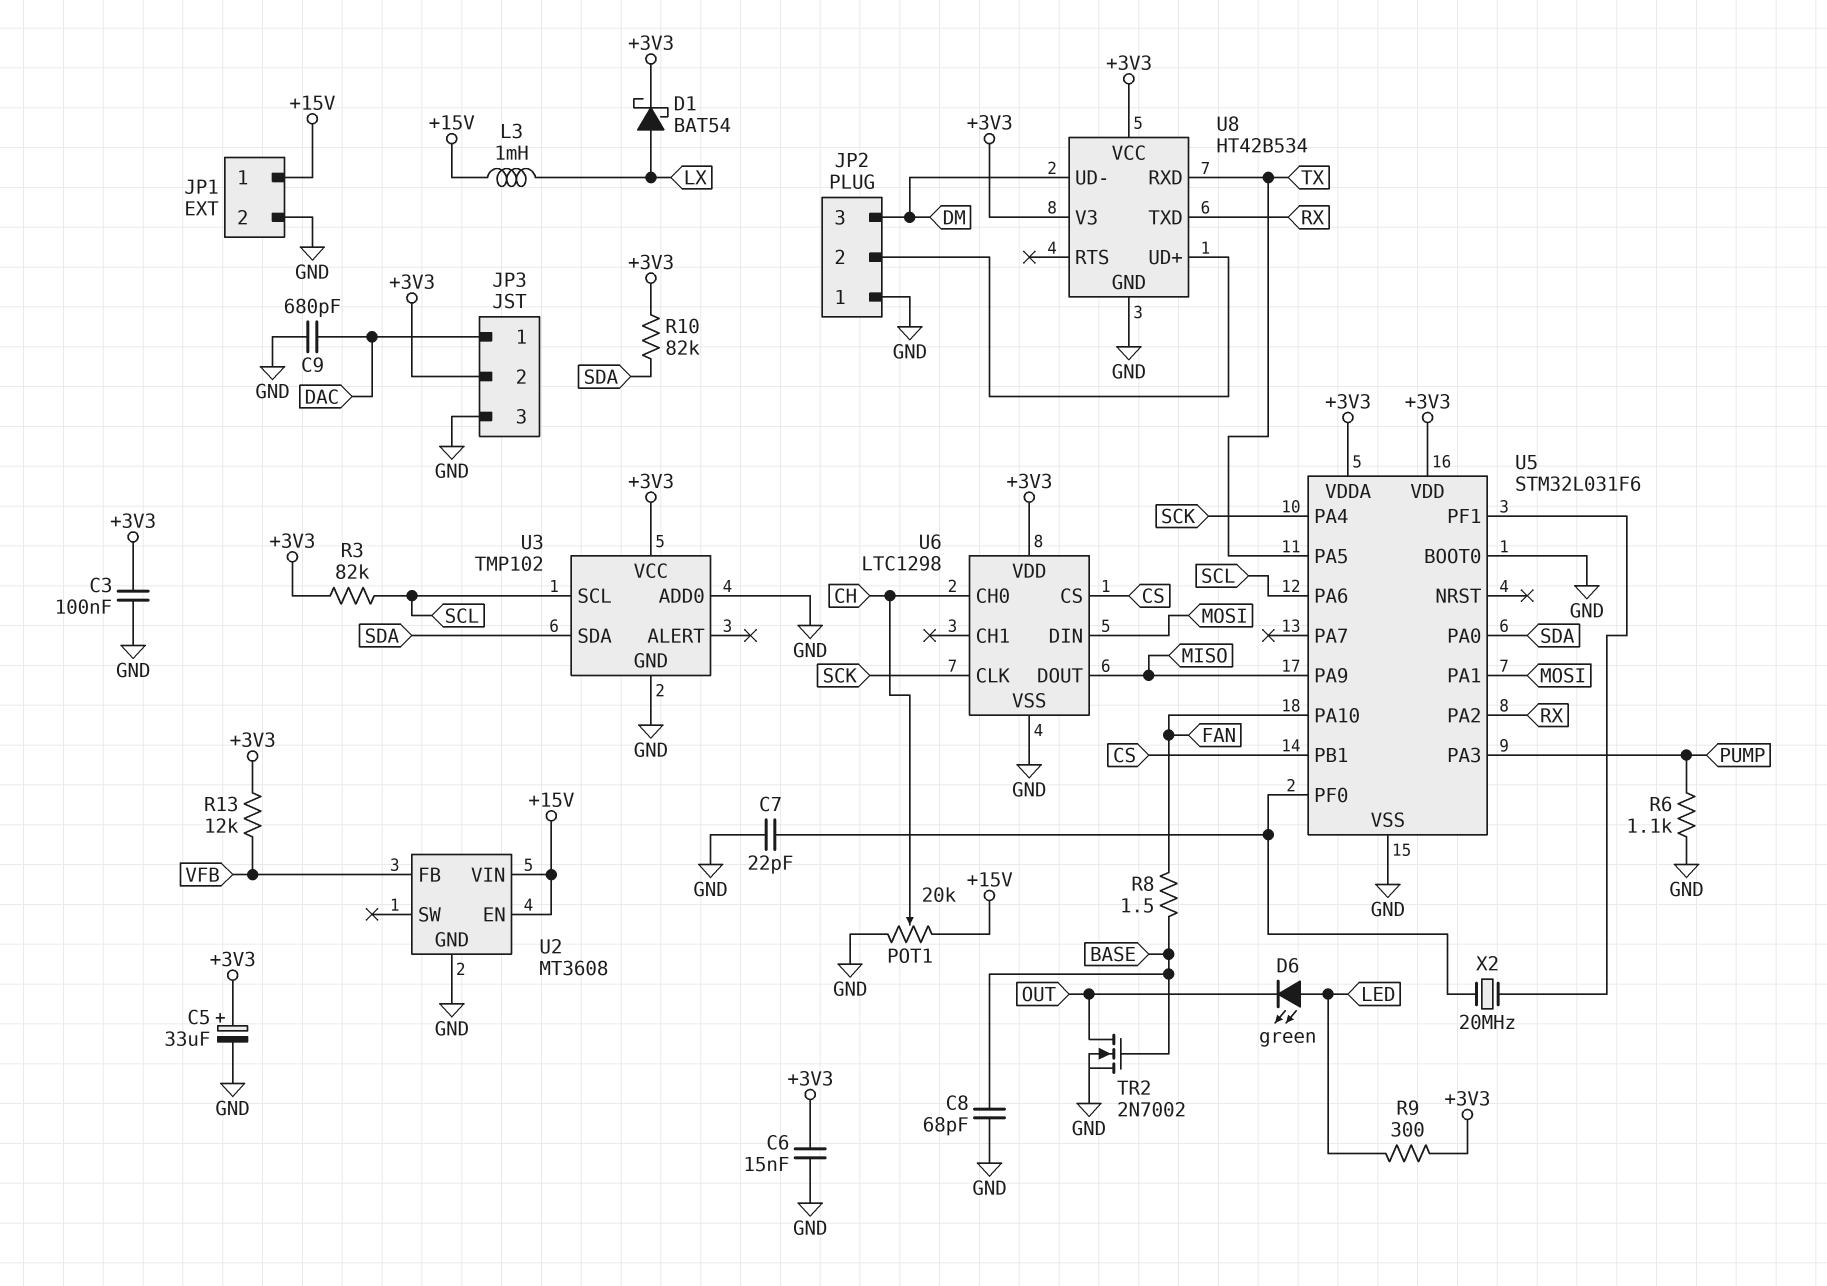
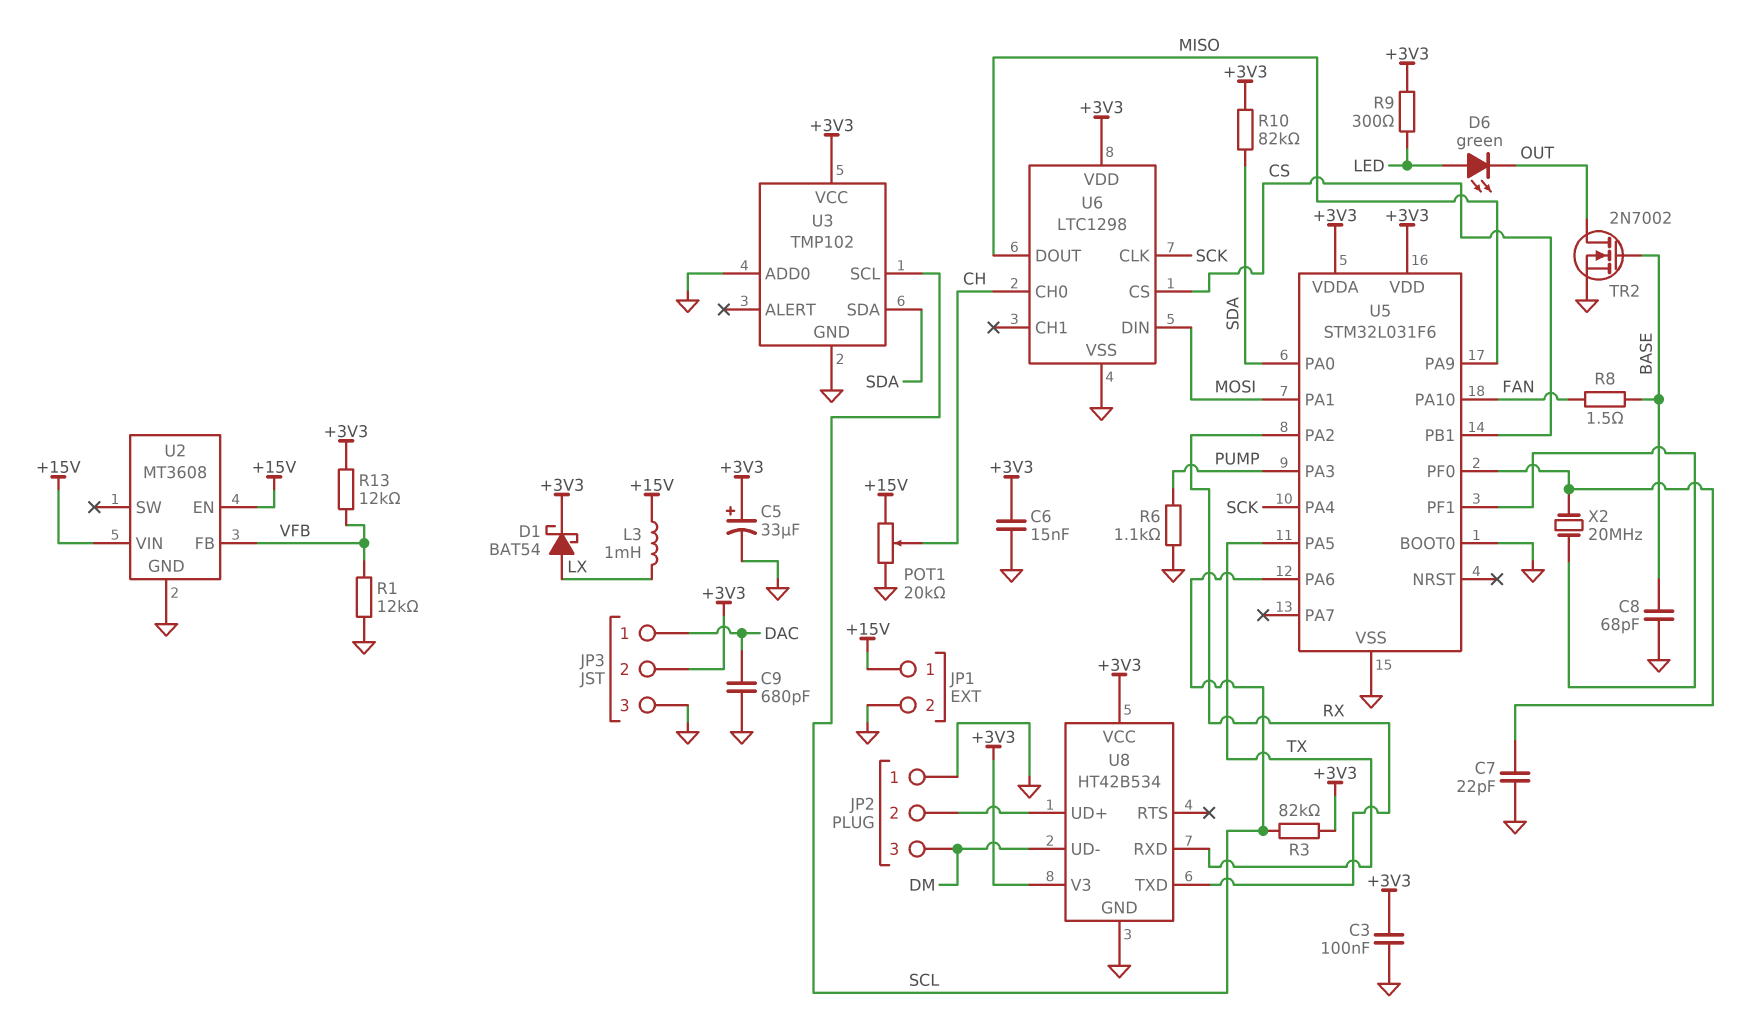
R1: none -> 12k (GND, VFB)

